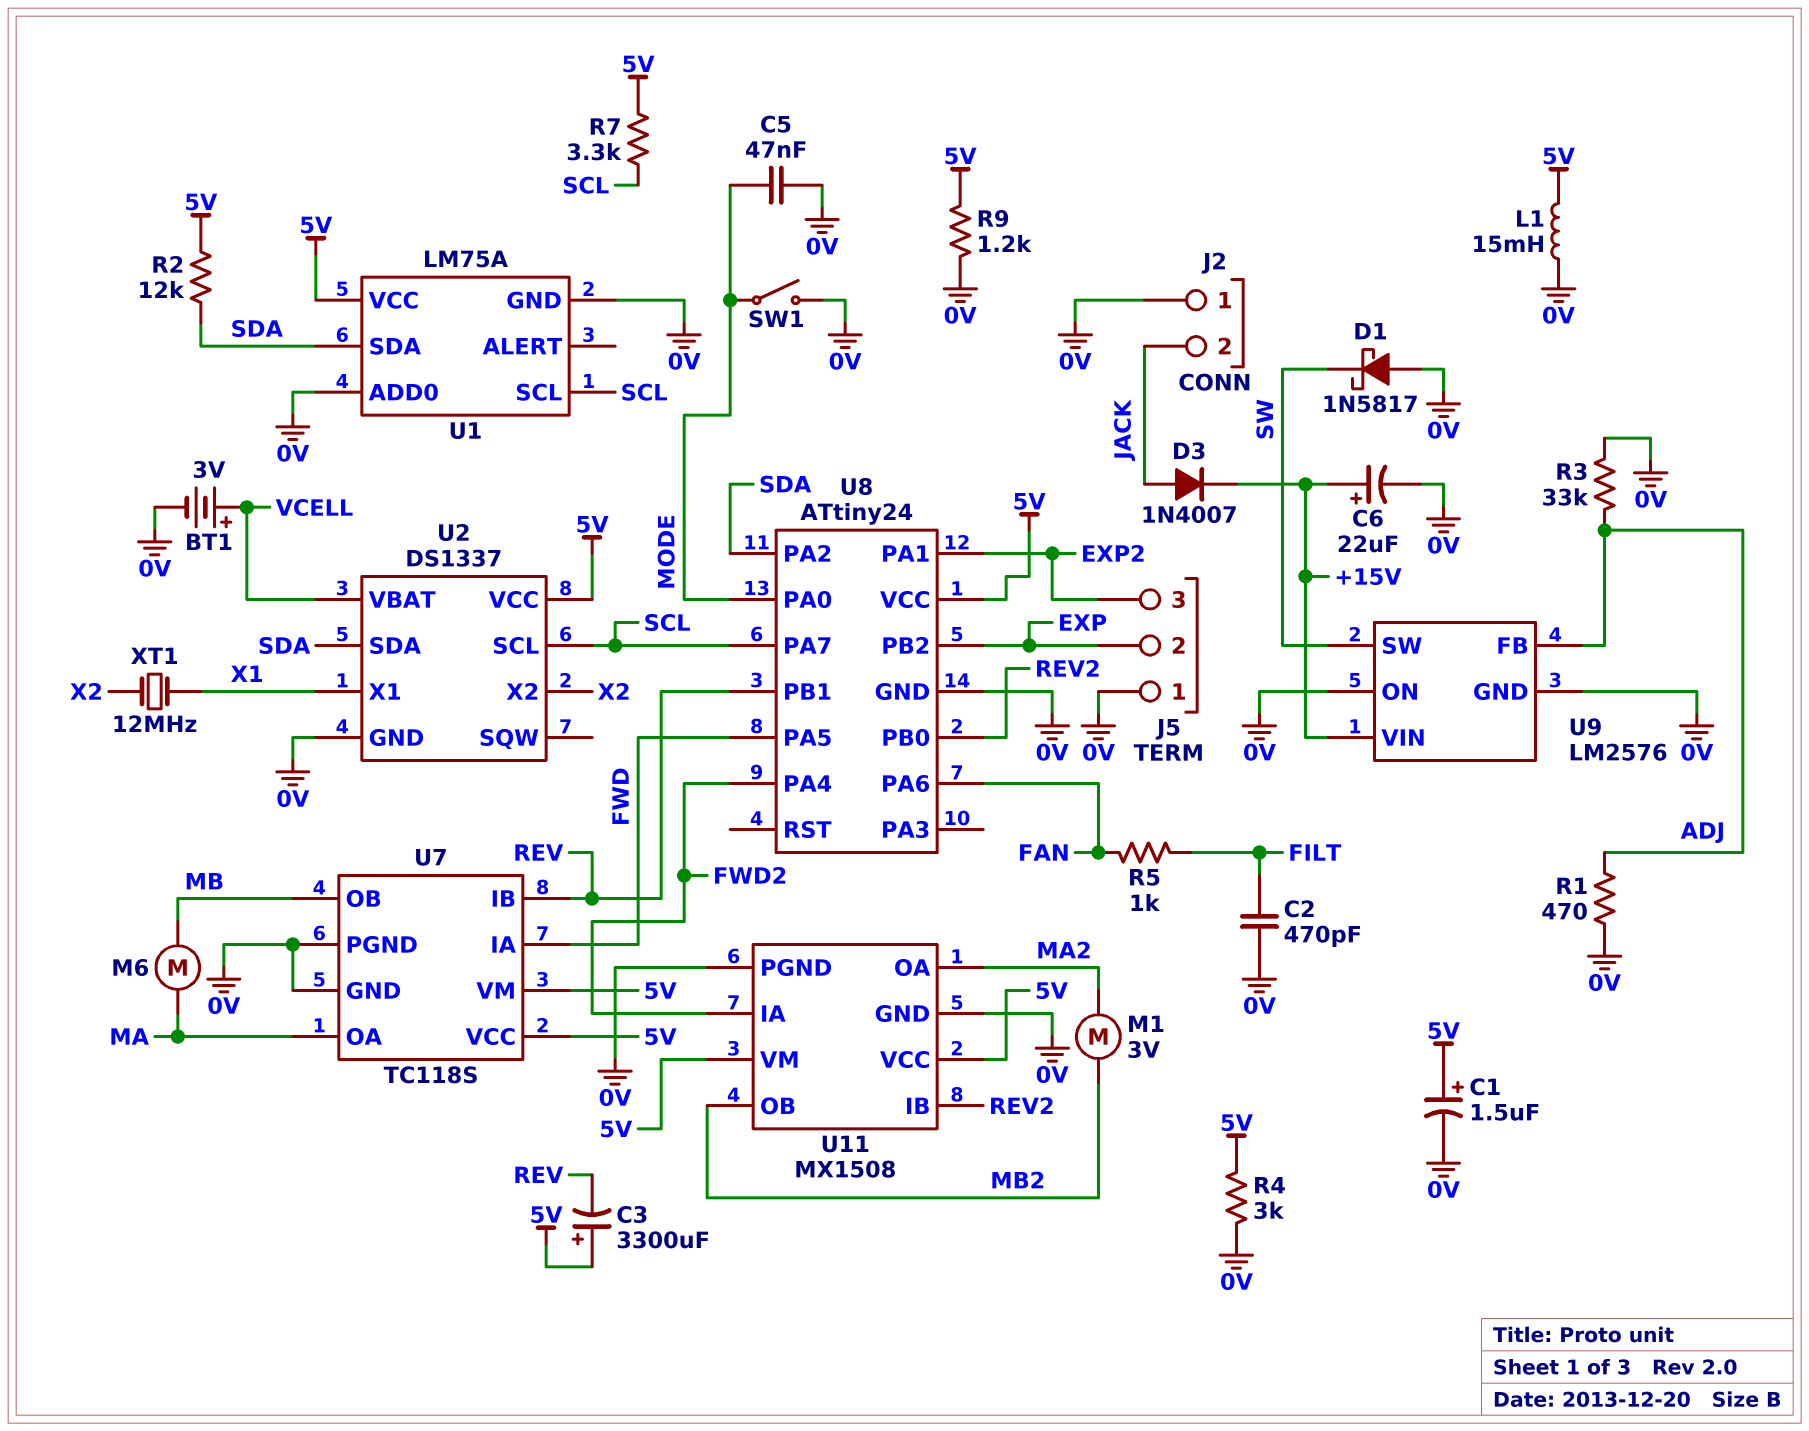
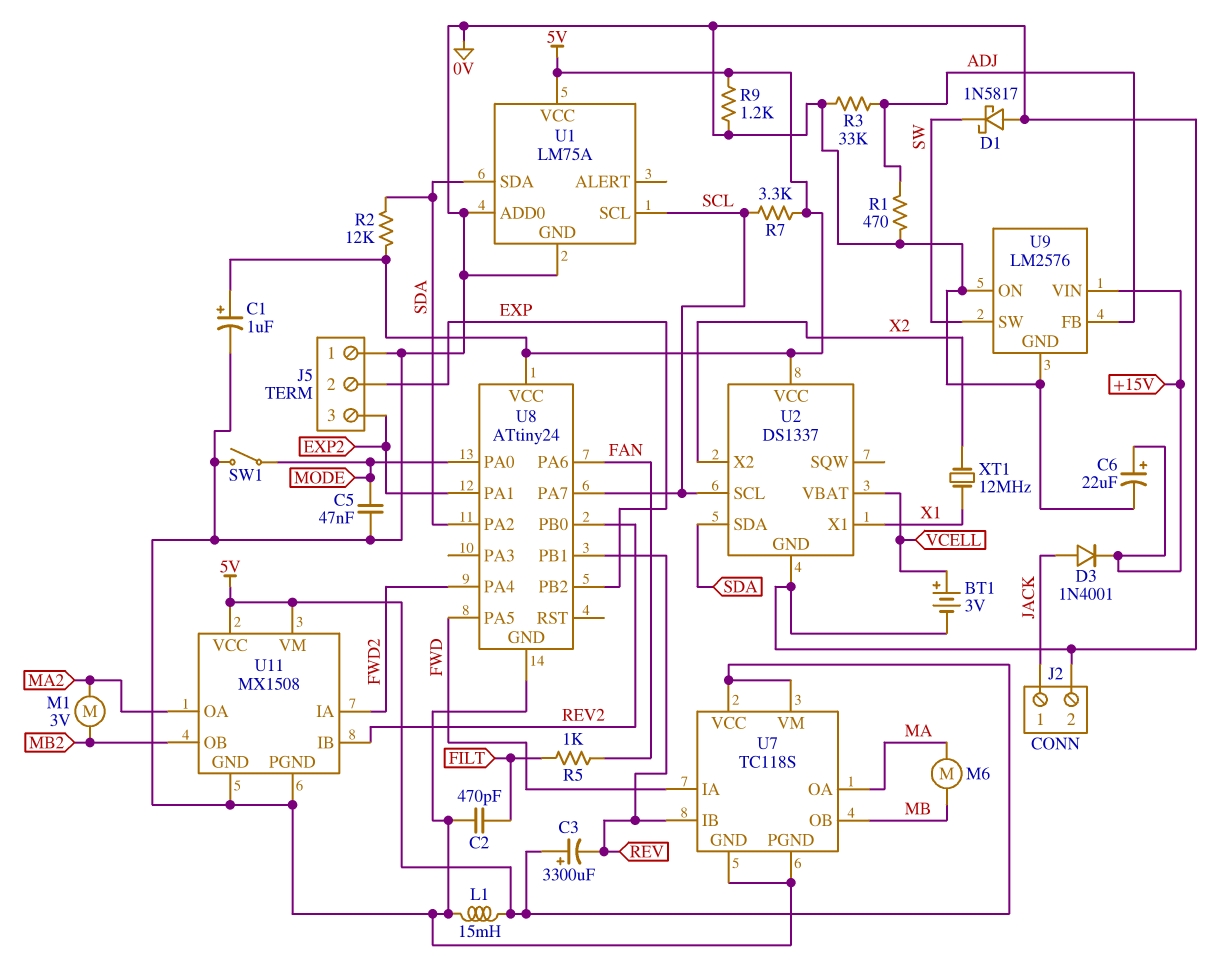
C1: 1.5uF (plus 5V, minus 0V) -> 1uF (plus 5V, minus 0V)
D3: diode 1N4007 (A JACK, K +15V) -> diode 1N4001 (A JACK, K +15V)
J2 pin 1: 0V -> JACK
J2 pin 2: JACK -> 0V
R4: 3k (0V, 5V) -> none

